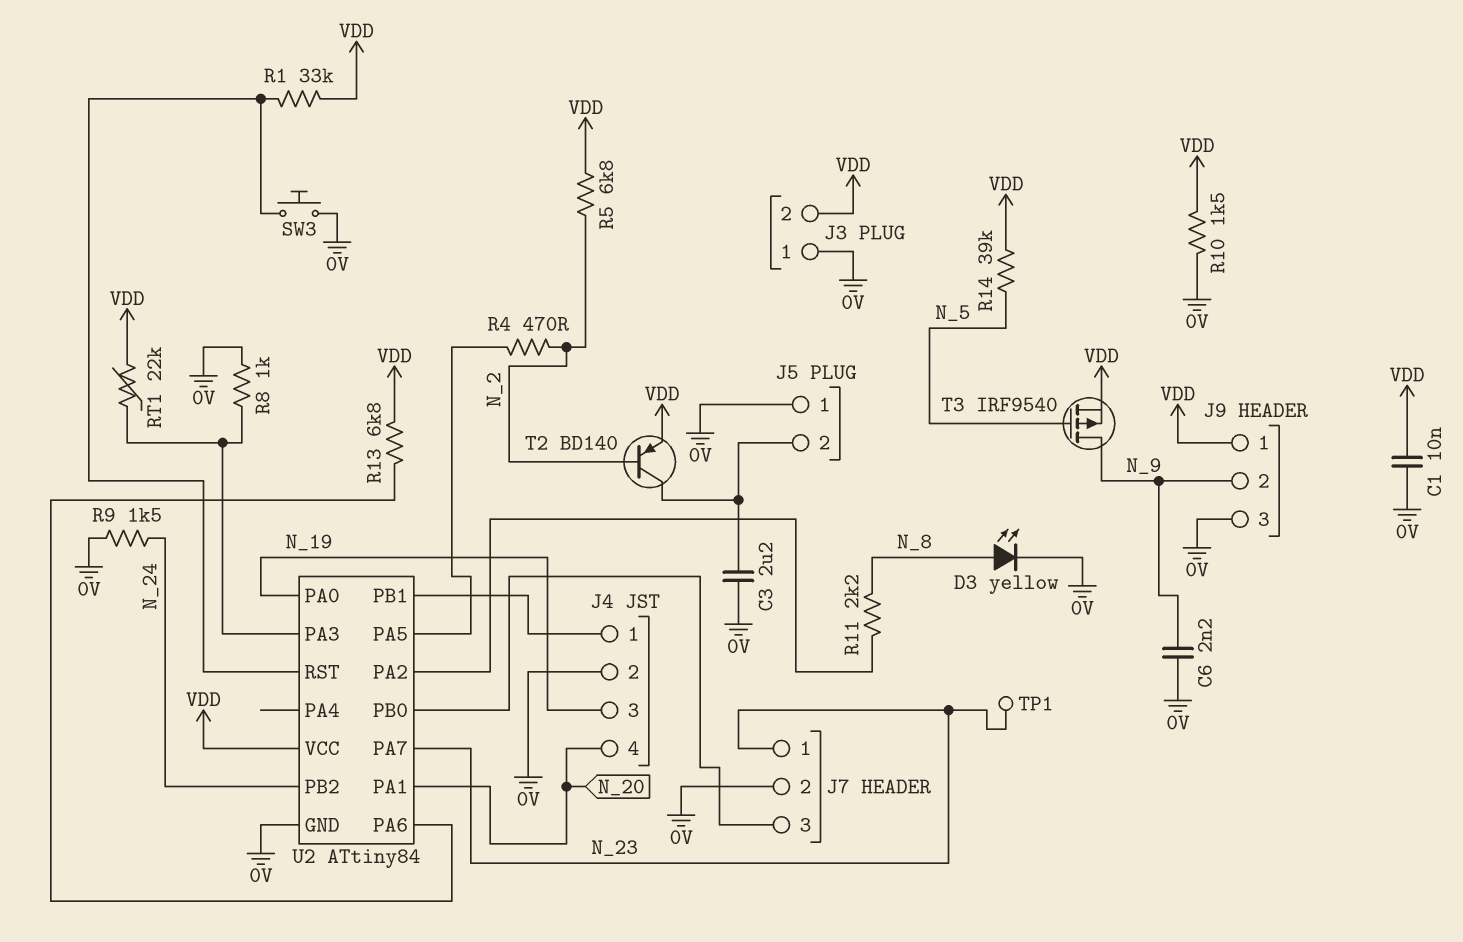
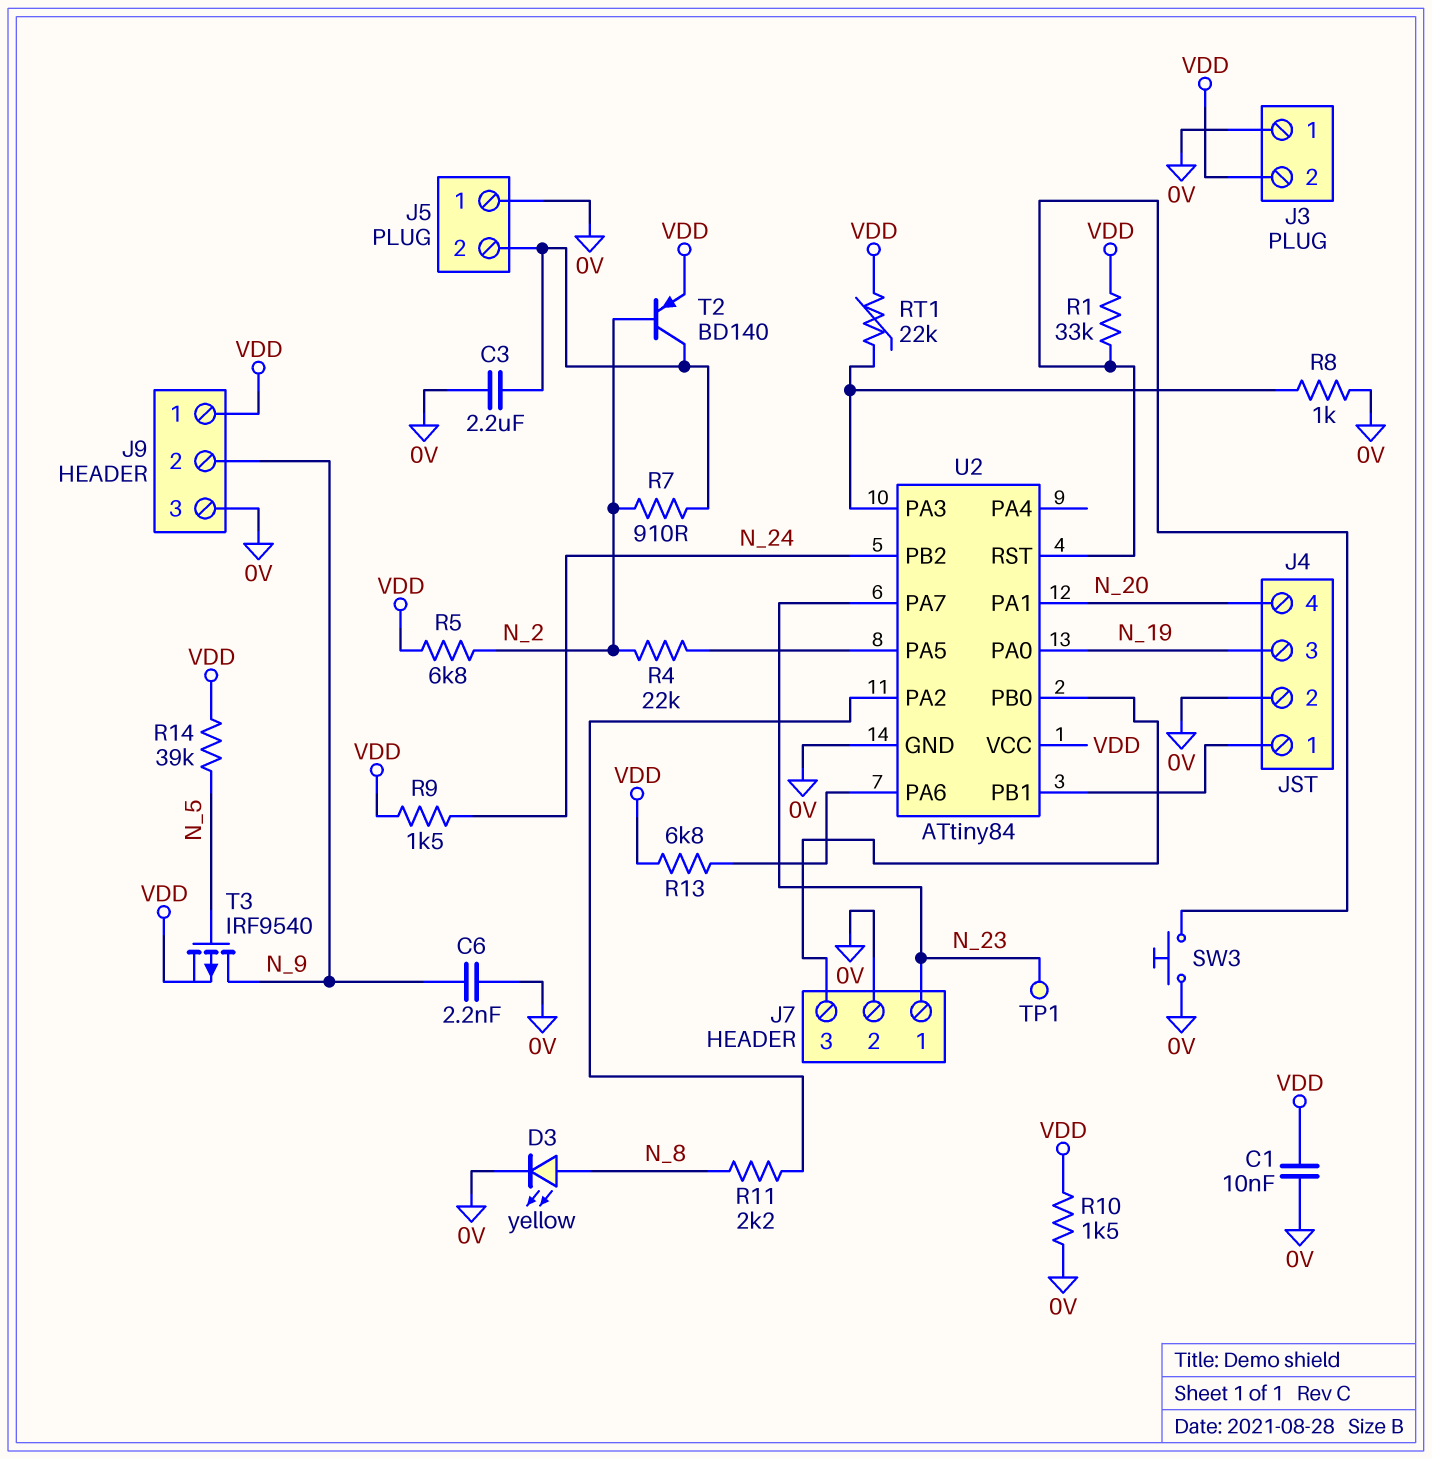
R4: 470 (N_2, U2/PA5) -> 22k (N_2, U2/PA5)
R7: none -> 910 (J5/2, N_2)
R9: 1.5k (0V, N_24) -> 1.5k (N_24, VDD)

